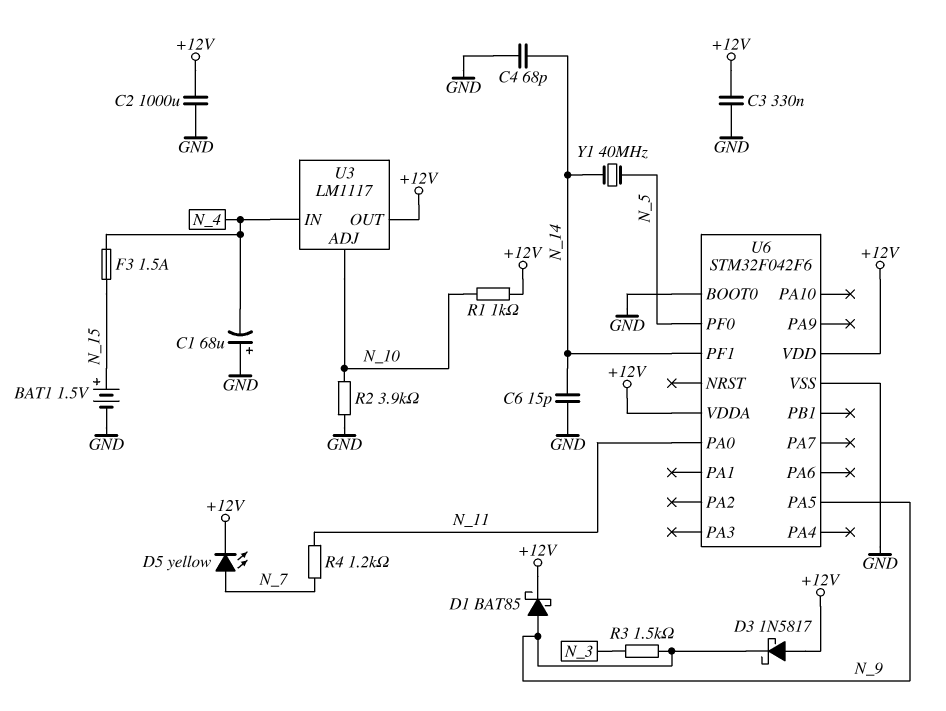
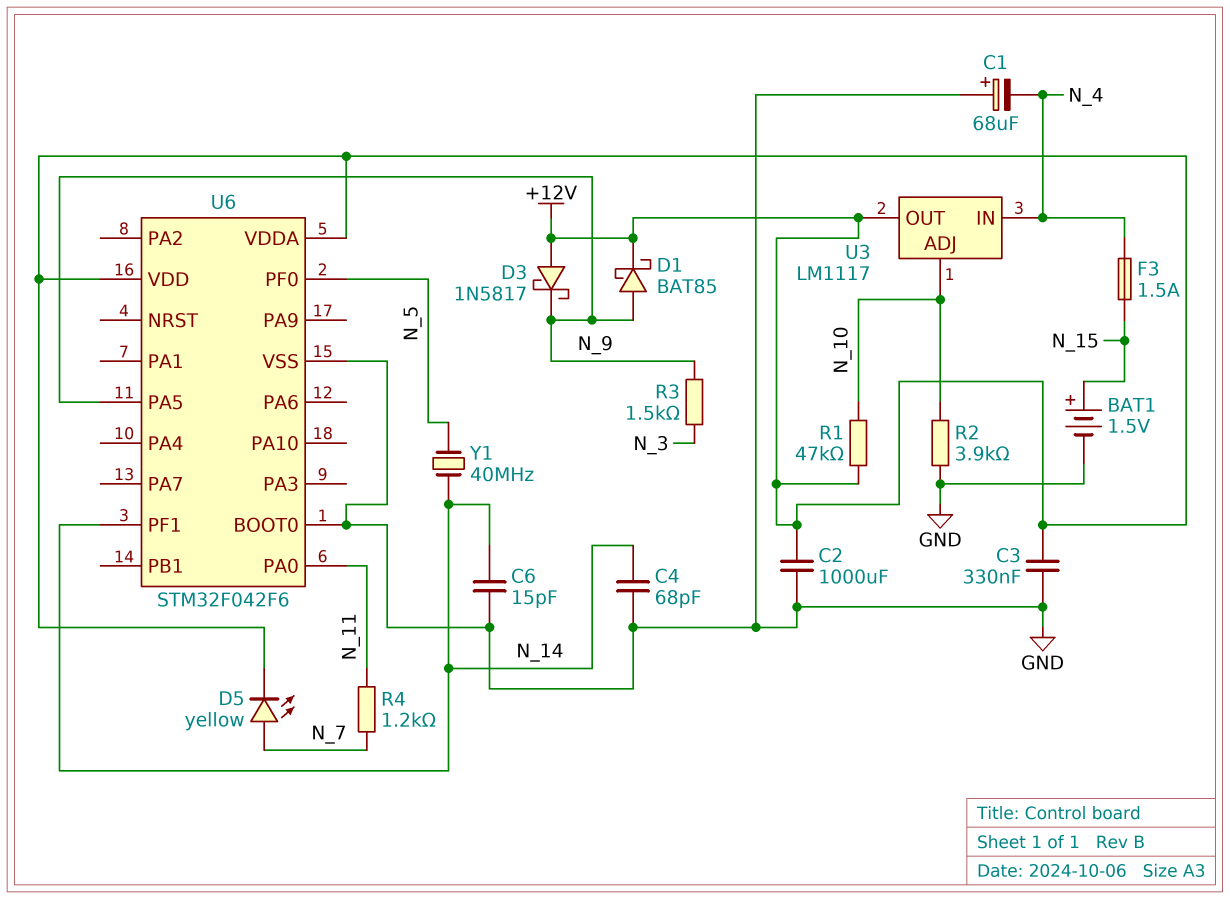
R1: 1k (+12V, N_10) -> 47k (+12V, N_10)

